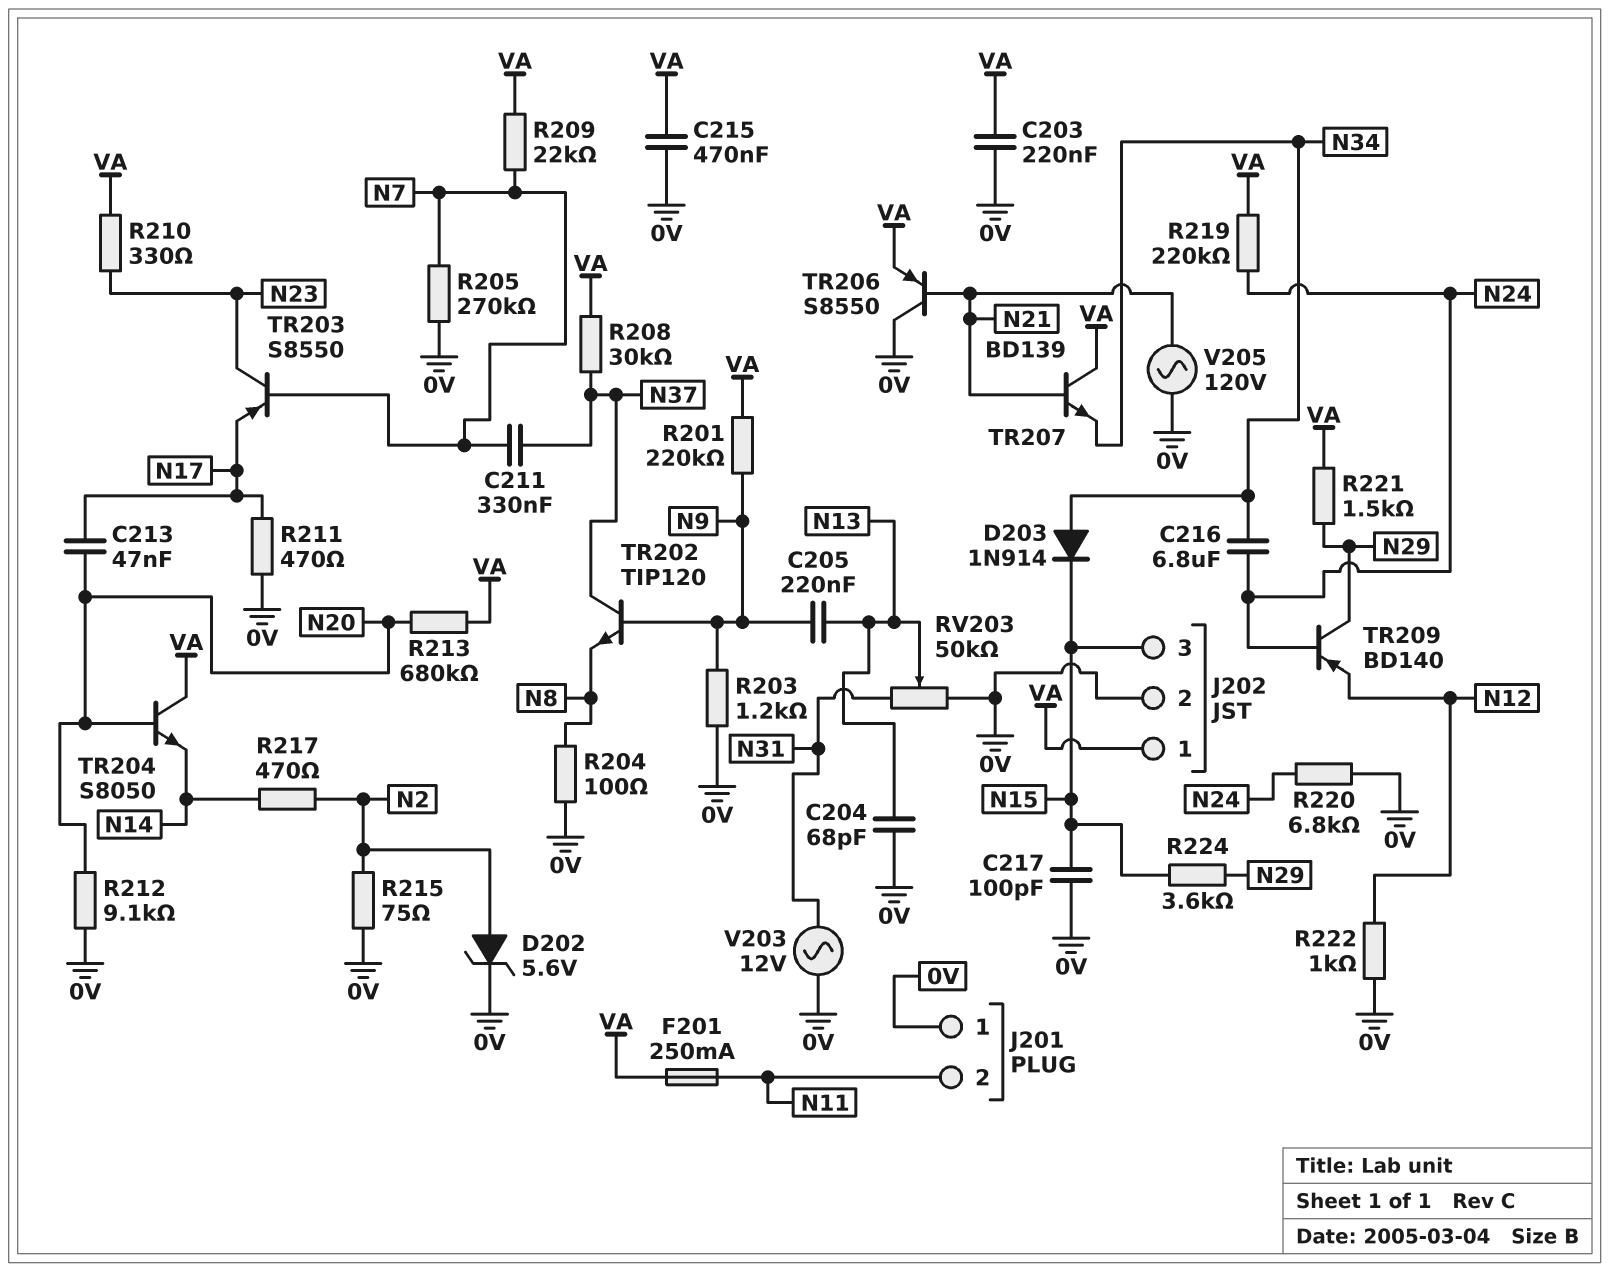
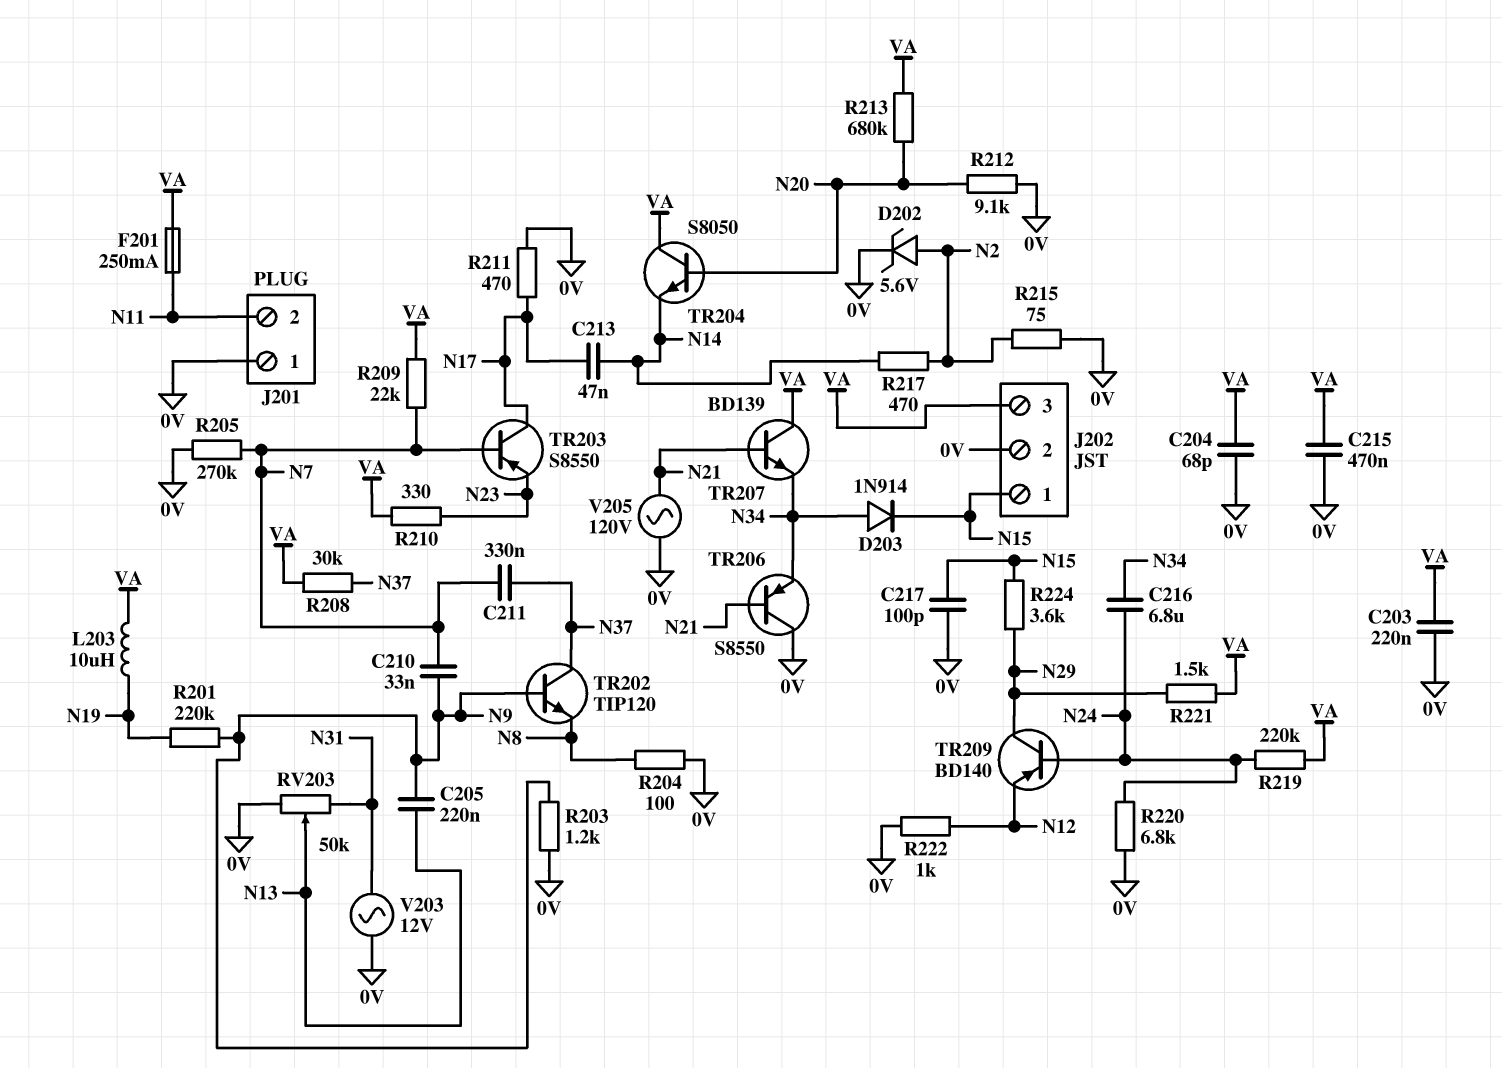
C204: 68pF (0V, N13) -> 68pF (0V, VA)
C210: none -> 33nF (N7, N9)
C213: 47nF (N17, N20) -> 47nF (N14, N17)
J202 pin 1: VA -> N15
J202 pin 3: N15 -> VA
L203: none -> 10uH (N19, VA)
R201: 220k (N9, VA) -> 220k (N9, N19)
TR203: PNP S8550 (B N7, C N23, E N17) -> PNP S8550 (B N7, C N17, E N23)
TR206: PNP S8550 (B N21, C 0V, E VA) -> PNP S8550 (B N21, C 0V, E N34)

